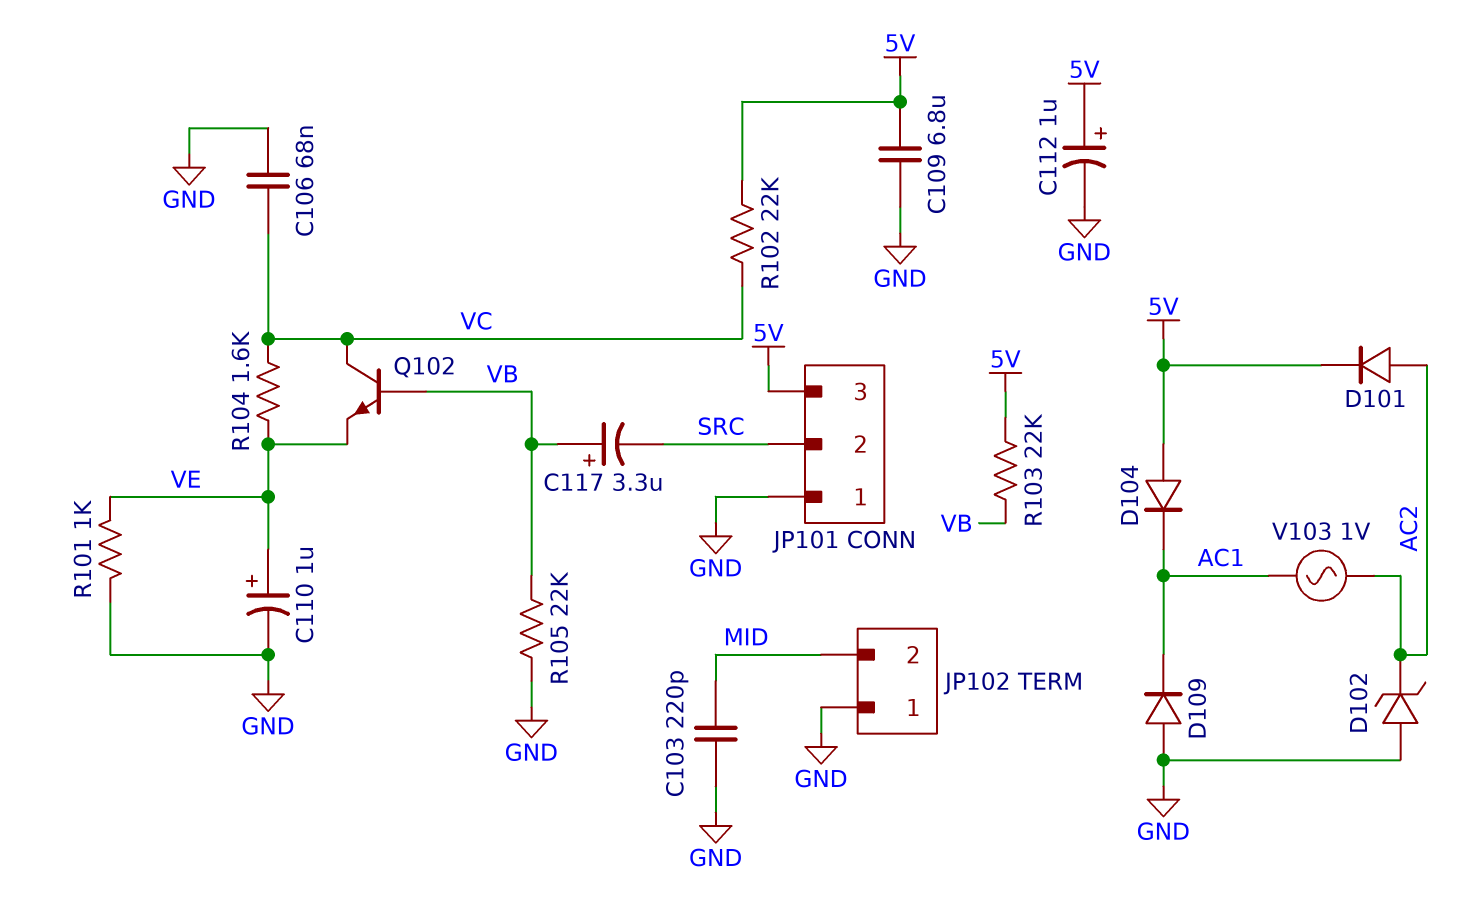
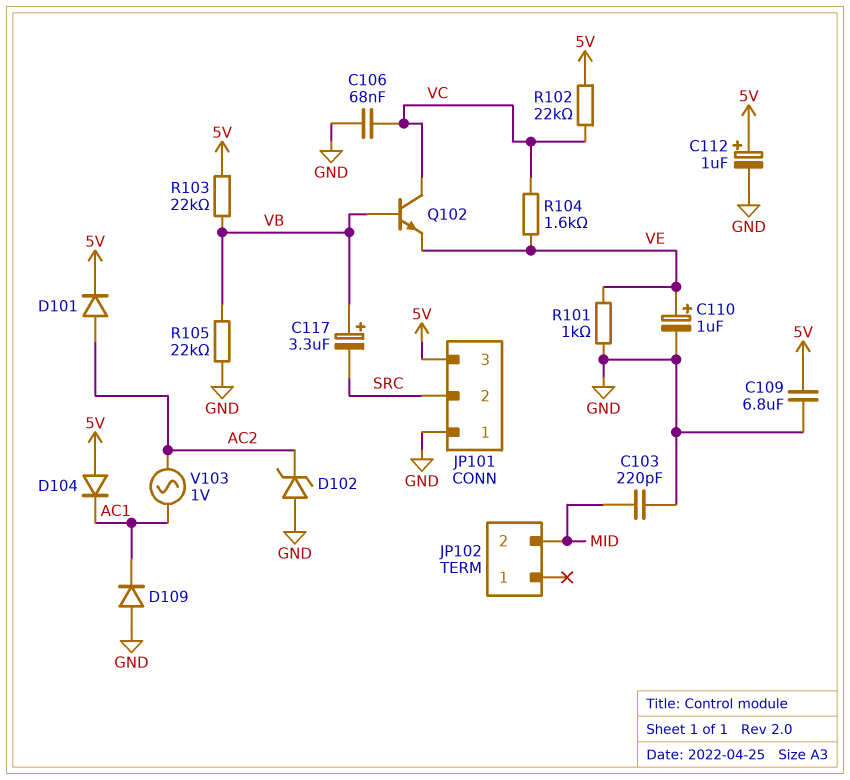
JP102 pin 1: GND -> none

